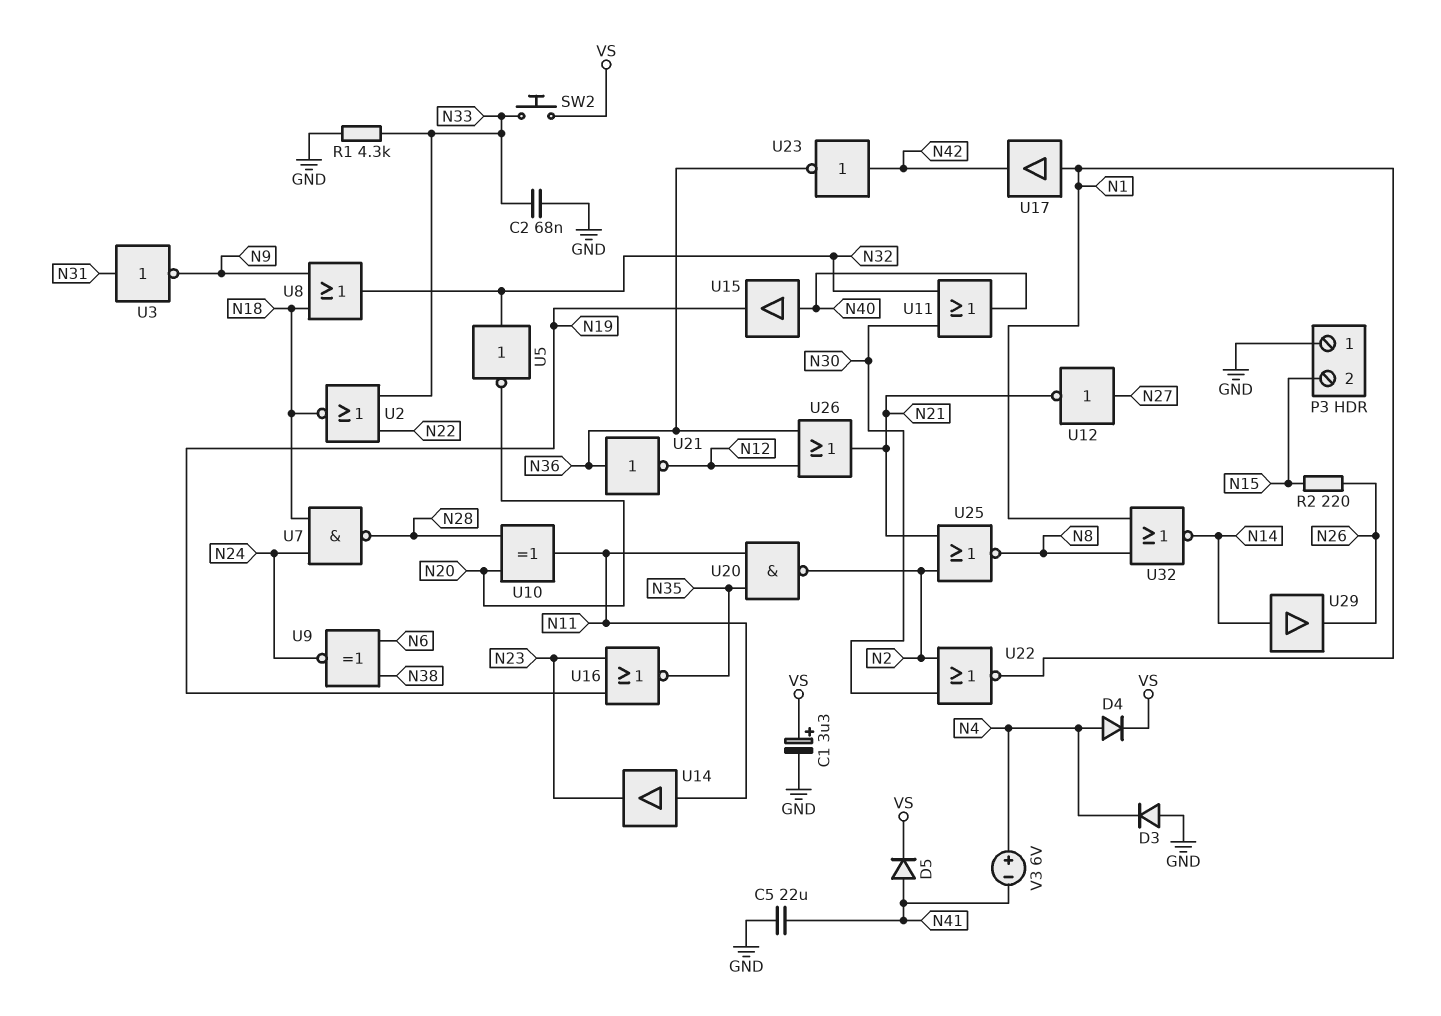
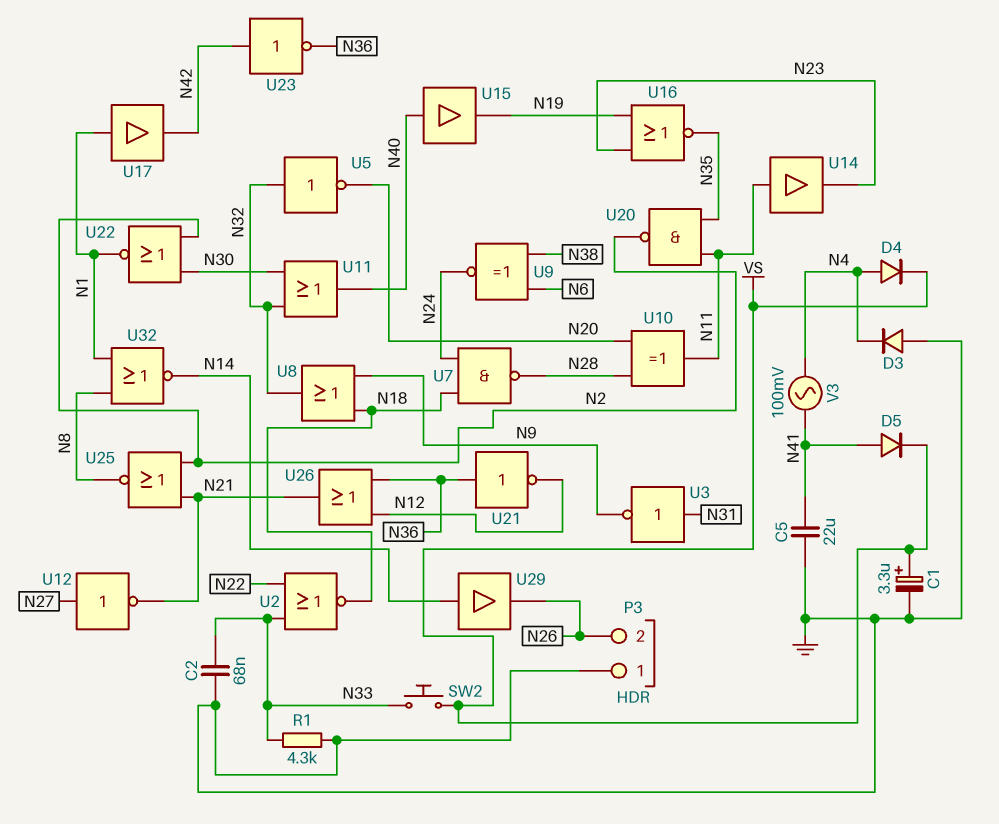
P3 pin 2: N15 -> N26
R2: 220 (N15, N26) -> none
V3: 6V (plus N4, minus N41) -> AC 100mV (N4, N41)

